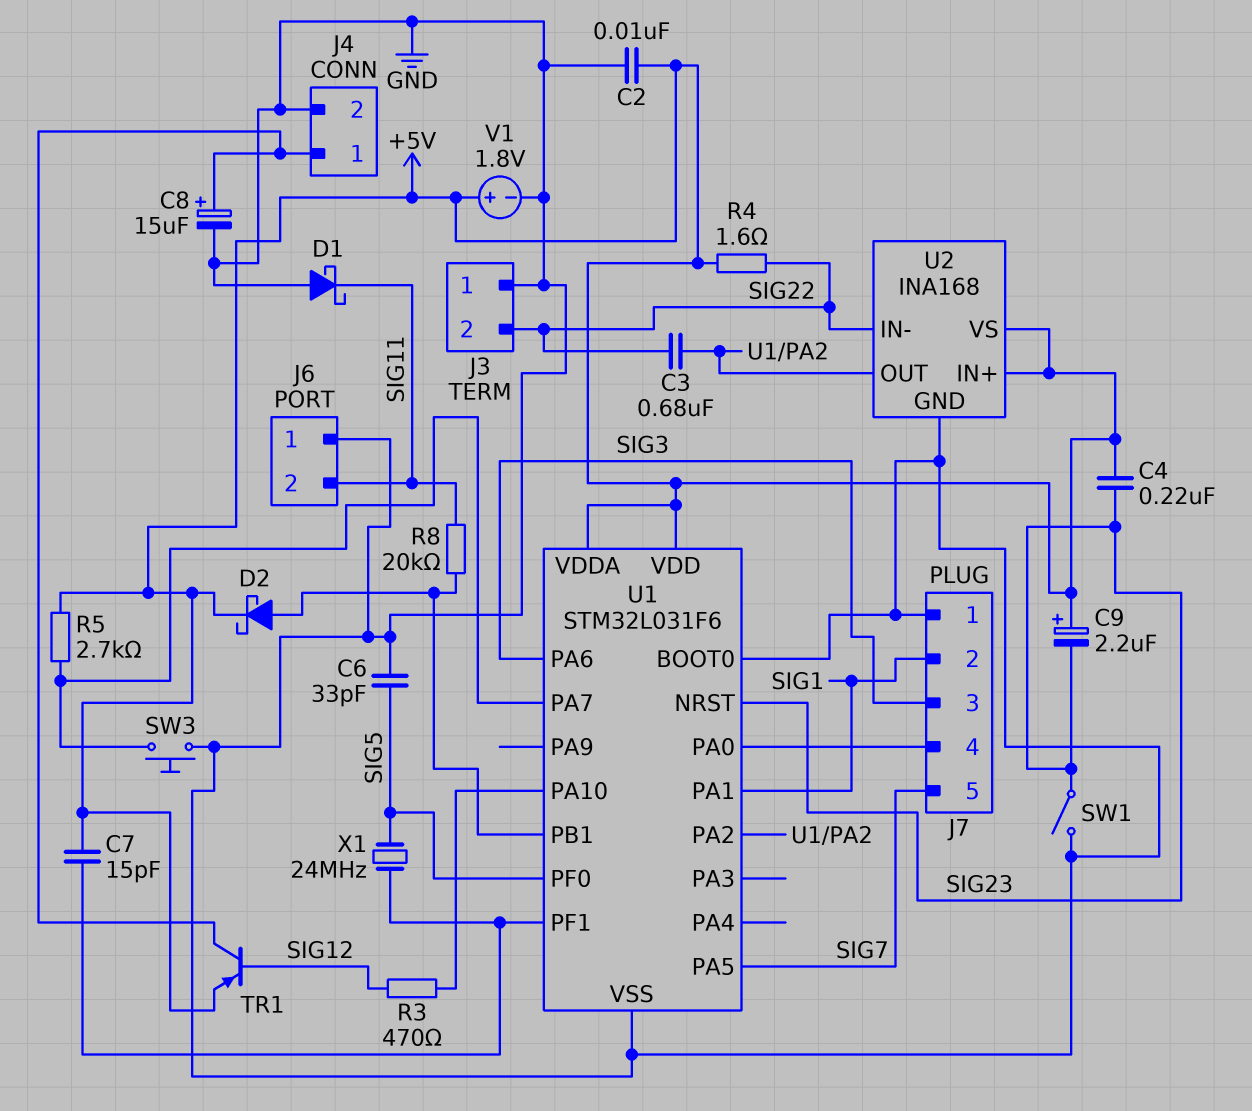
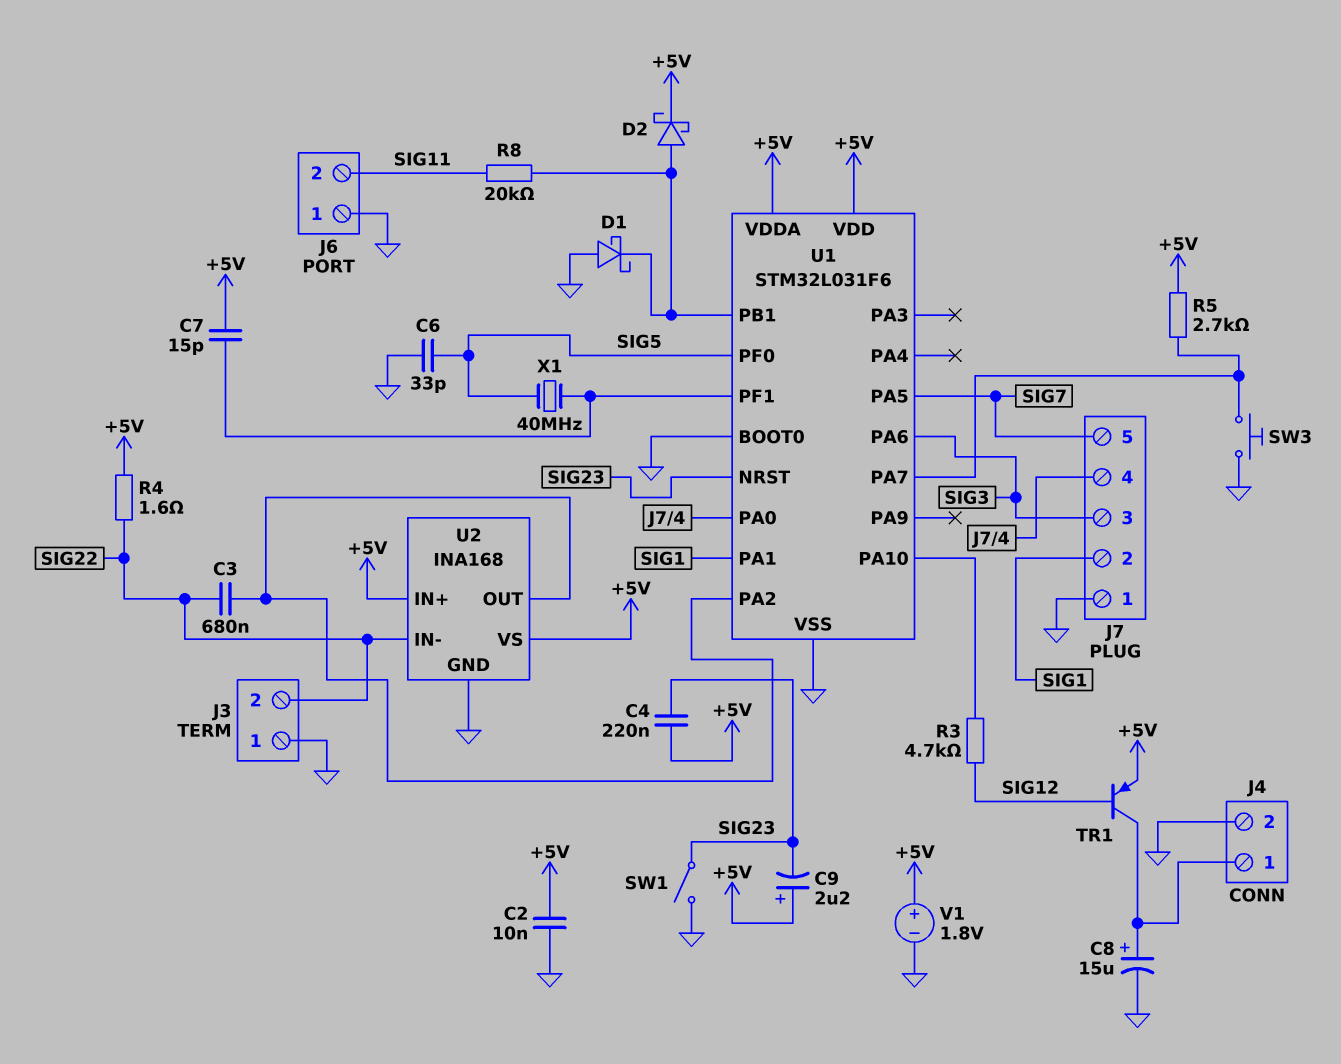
D1: schottky (A GND, K SIG11) -> schottky (A GND, K U1/PB1)
R3: 470 (SIG12, U1/PA10) -> 4.7k (SIG12, U1/PA10)
X1: 24MHz (SIG5, U1/PF1) -> 40MHz (SIG5, U1/PF1)

